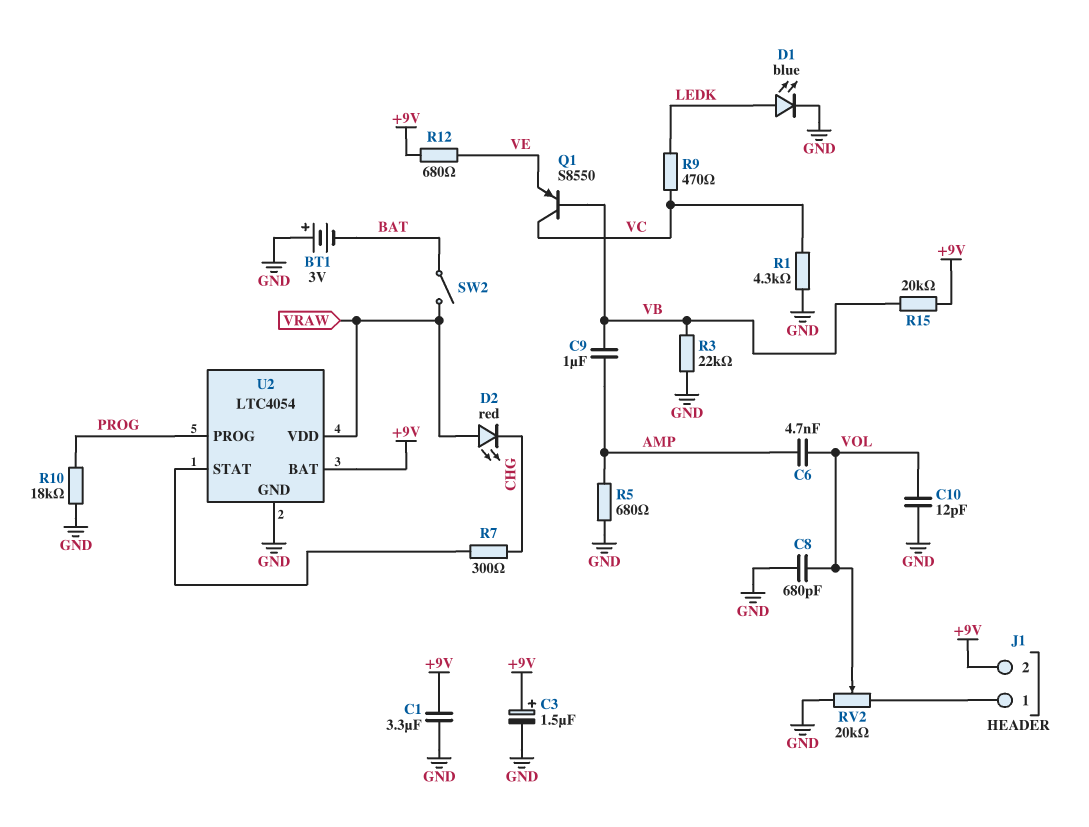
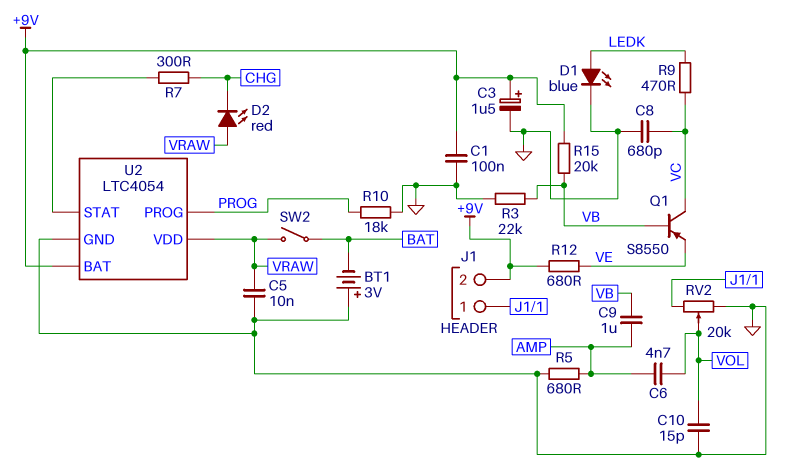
C1: 3.3uF (+9V, GND) -> 100nF (+9V, GND)
C5: none -> 10nF (GND, VRAW)
C8: 680pF (GND, VOL) -> 680pF (GND, VC)
C10: 12pF (GND, VOL) -> 15pF (GND, VOL)
R1: 4.3k (GND, VC) -> none

